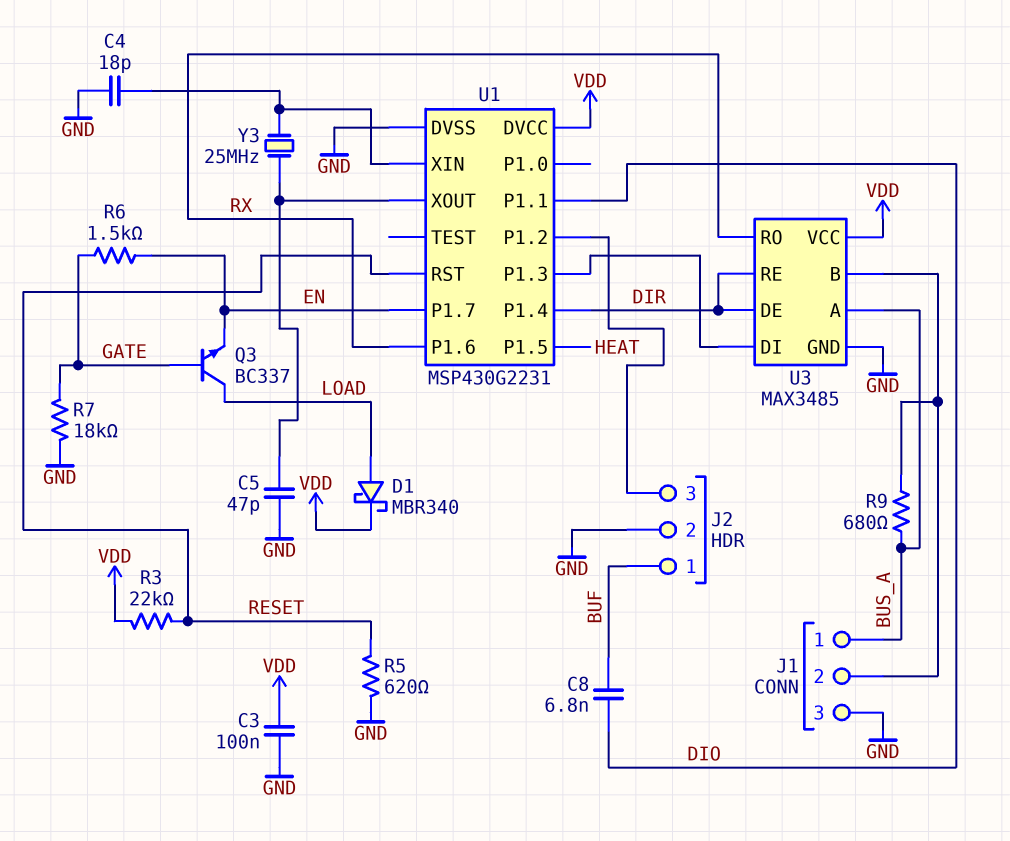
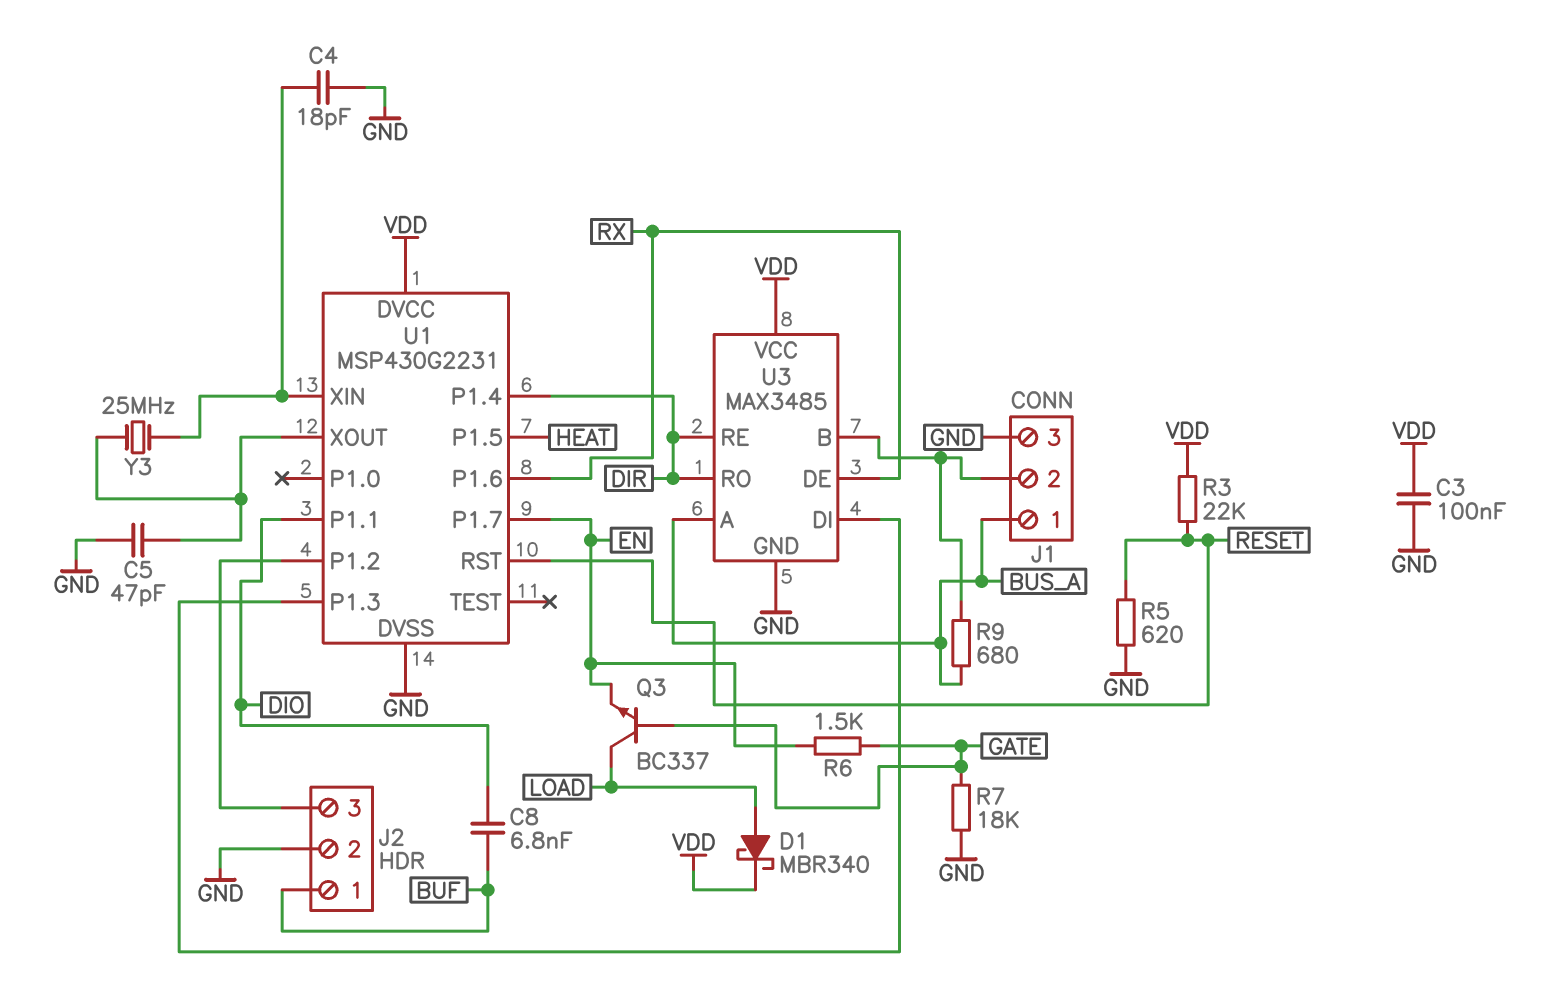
U3 pin DE: DIR -> RX
U3 pin RO: RX -> DIR

